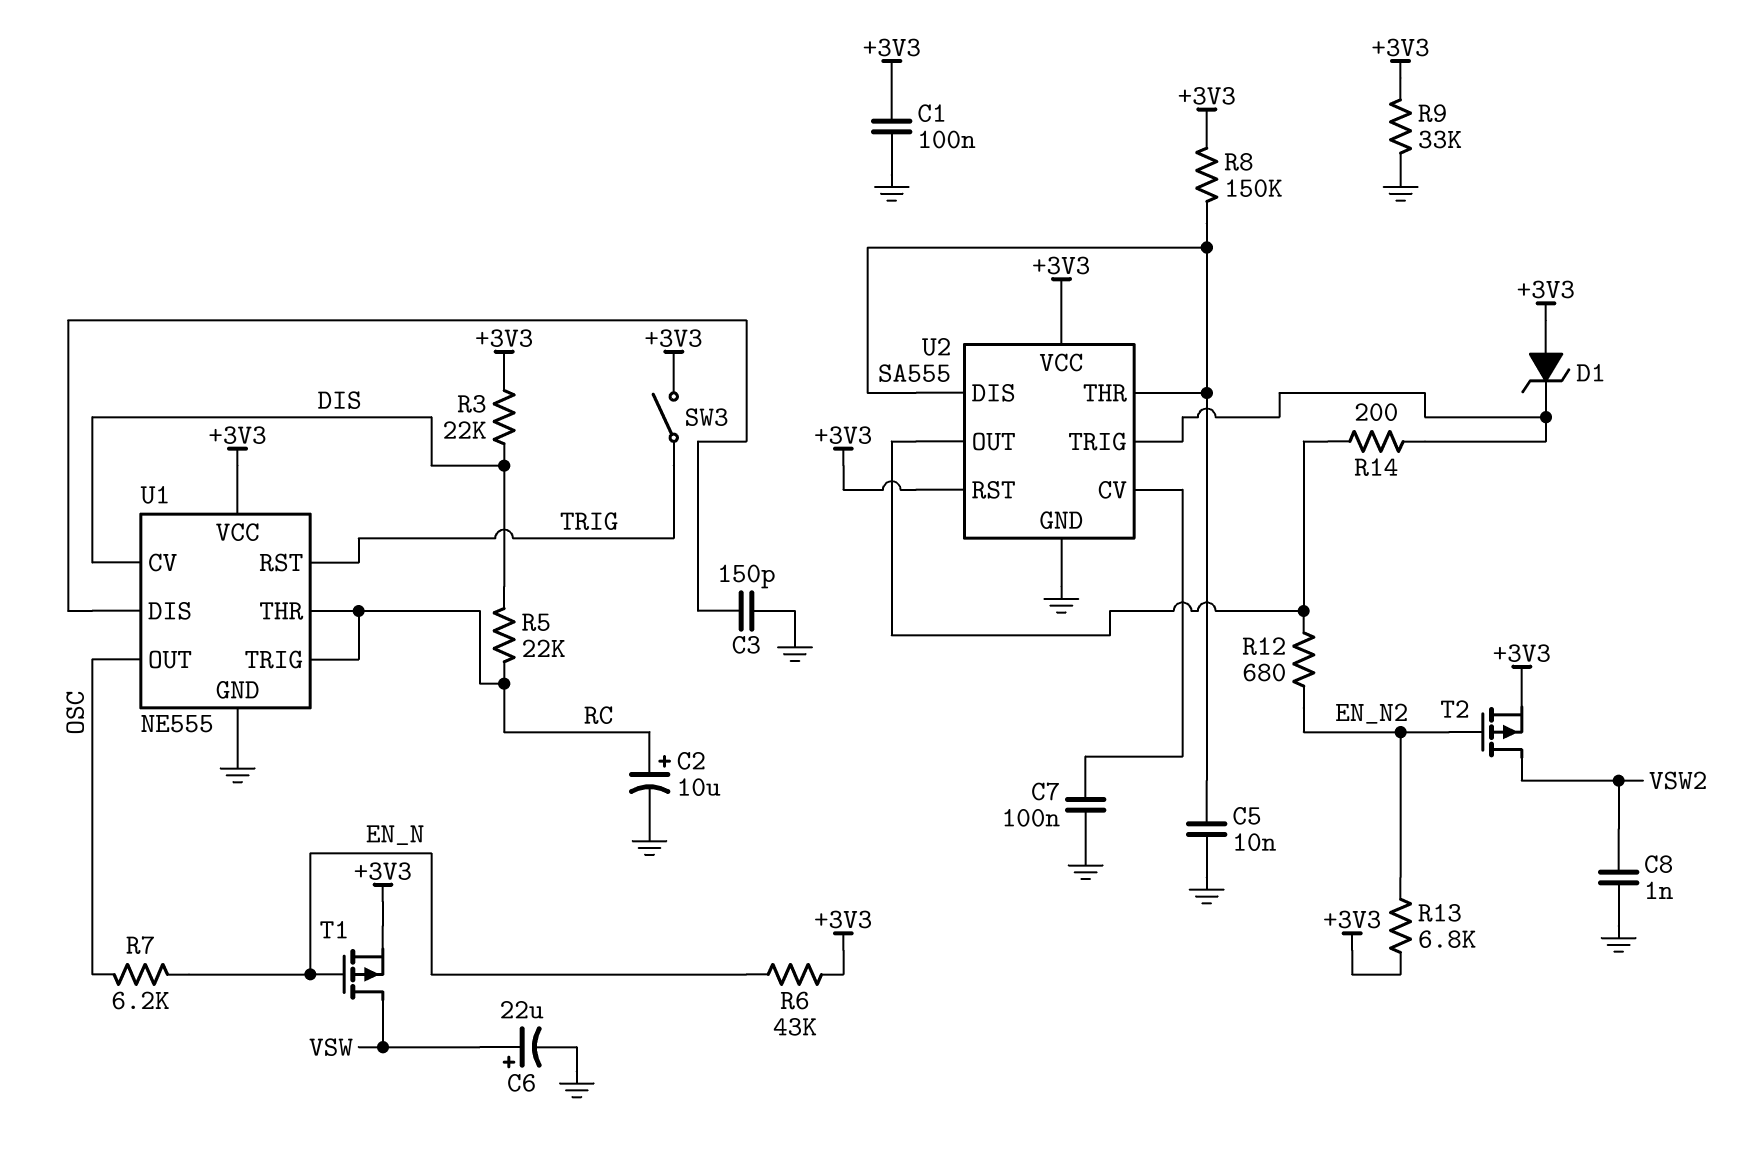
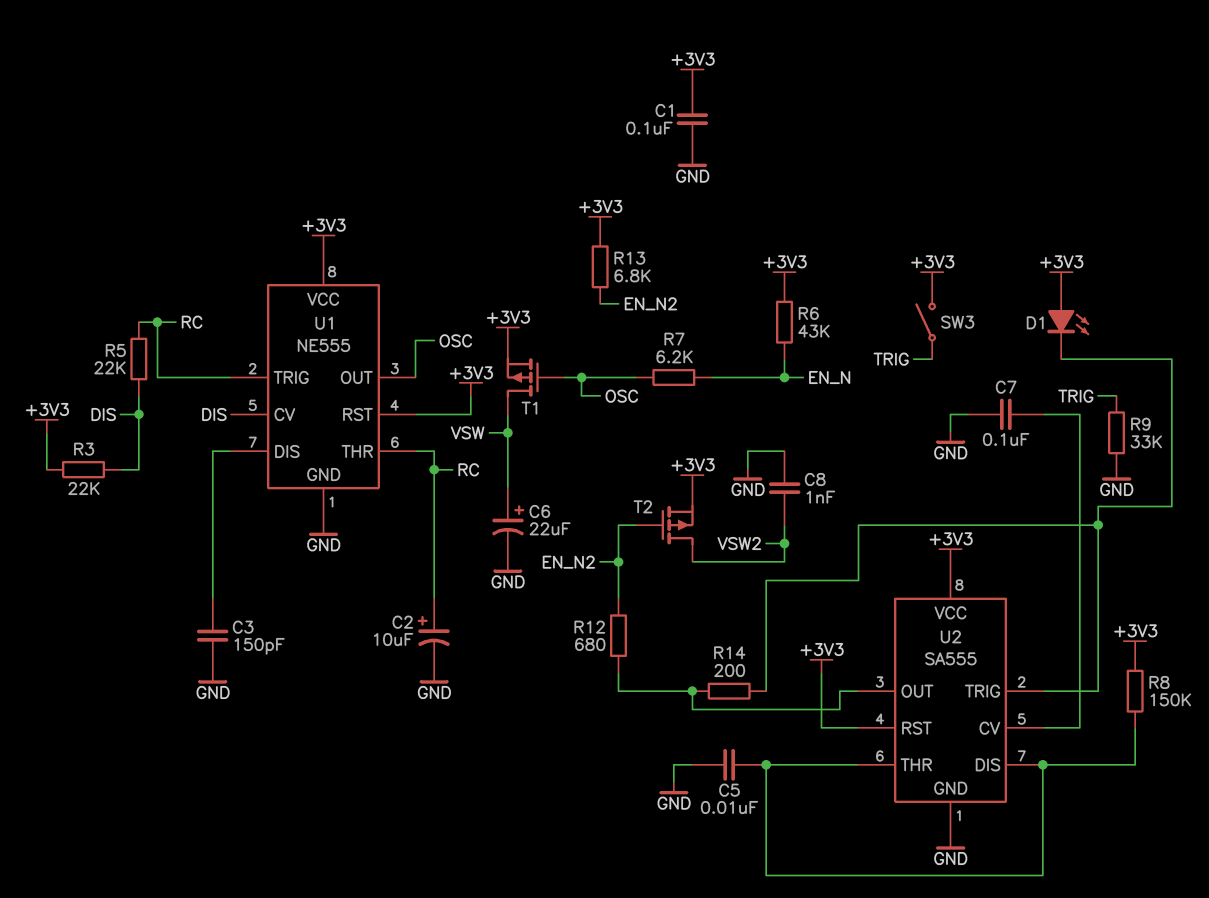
D1: zener (A +3V3, K U2/TRIG) -> LED (A +3V3, K U2/TRIG)
R9: 33k (+3V3, GND) -> 33k (GND, TRIG)
T1: PMOS (G EN_N, D VSW, S +3V3) -> PMOS (G OSC, D VSW, S +3V3)
U1 pin RST: TRIG -> +3V3

